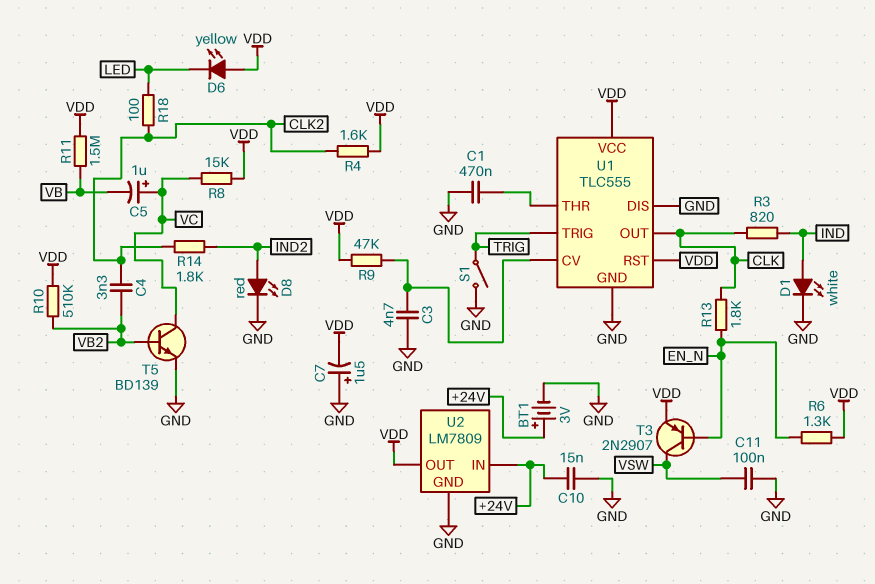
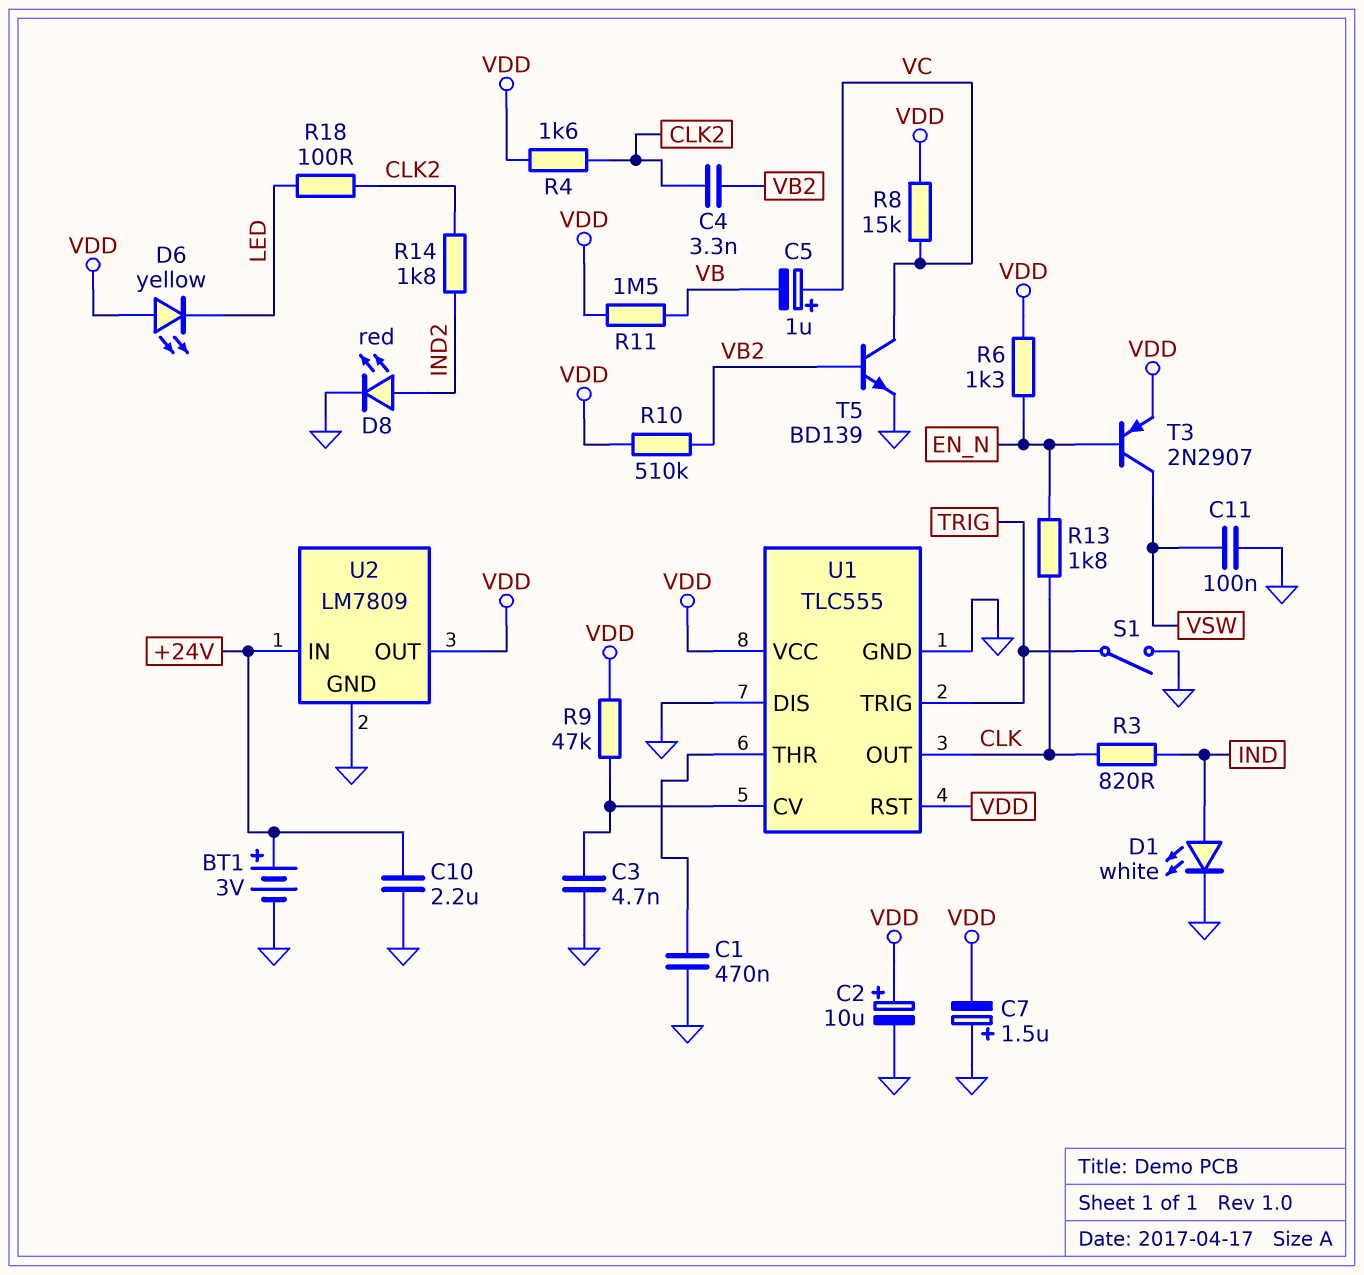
C2: none -> 10uF (plus VDD, minus GND)
C10: 15nF (+24V, GND) -> 2.2uF (+24V, GND)

